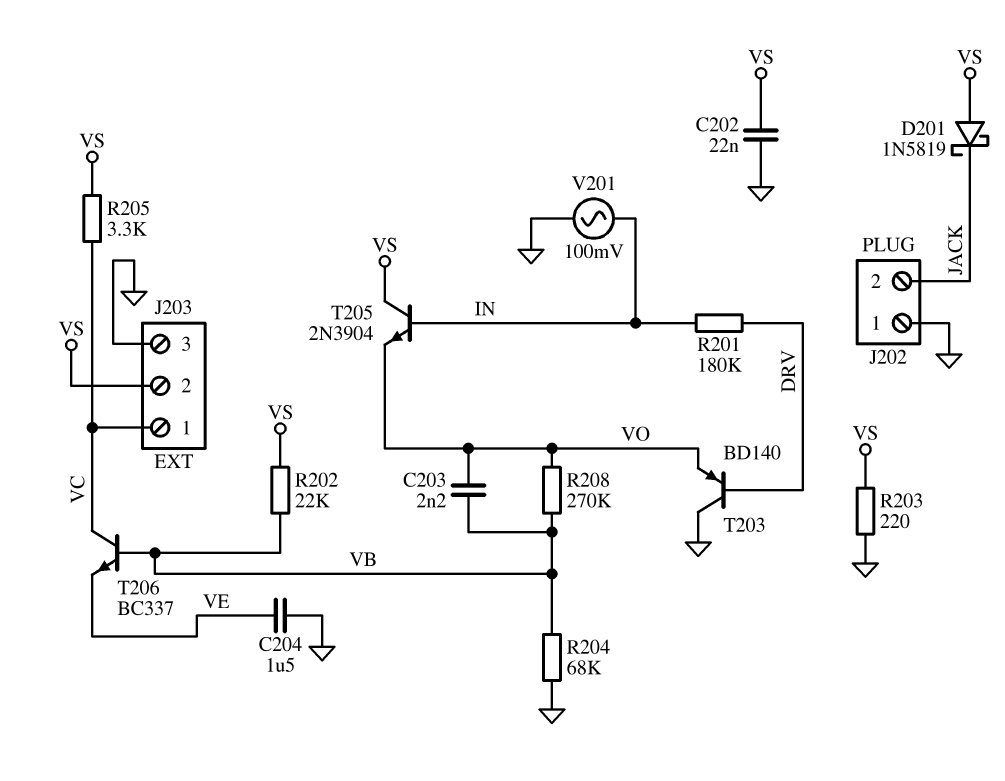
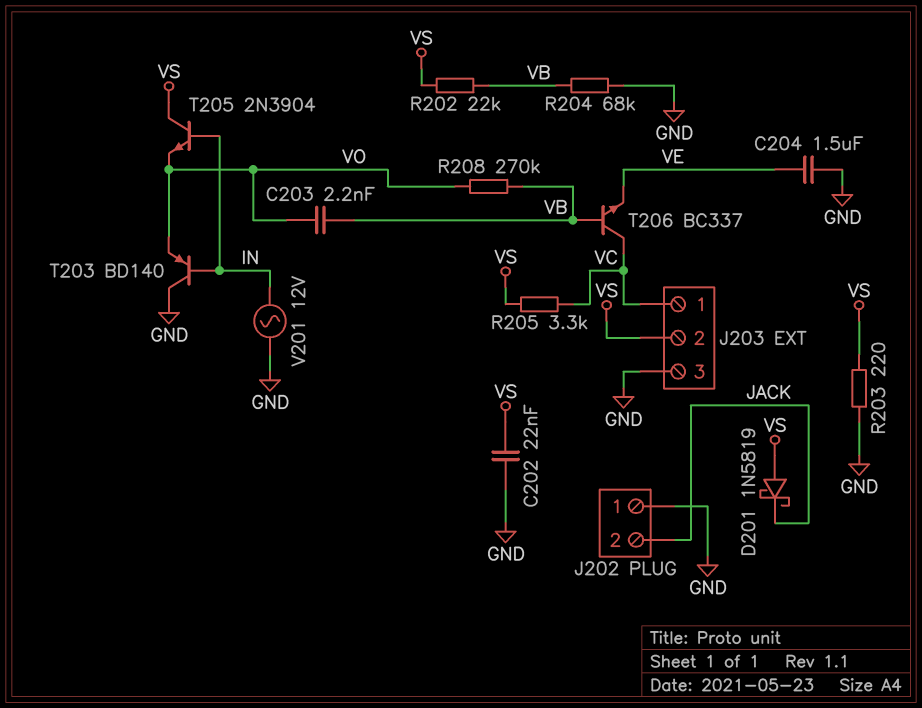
R201: 180k (DRV, IN) -> none
T203: PNP BD140 (B DRV, C GND, E VO) -> PNP BD140 (B IN, C GND, E VO)
V201: AC 100mV (GND, IN) -> AC 12V (GND, IN)

